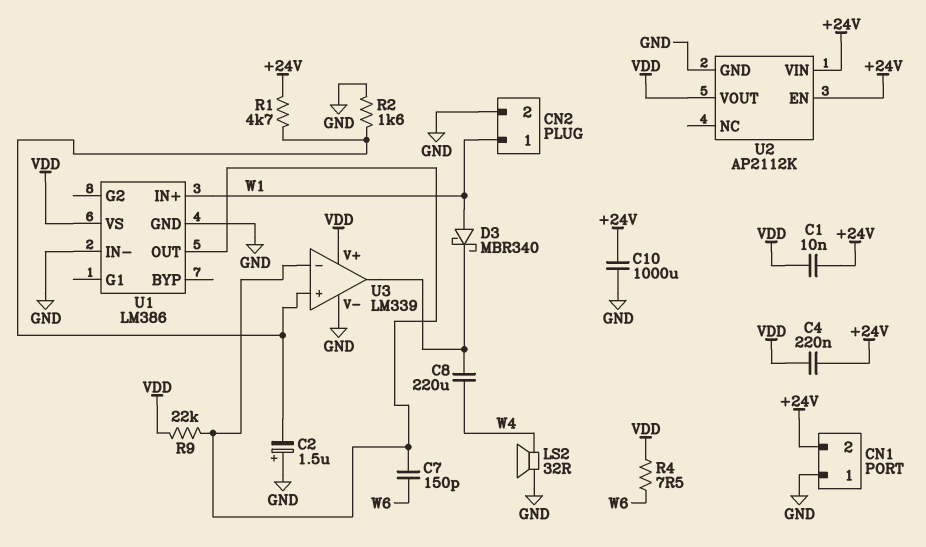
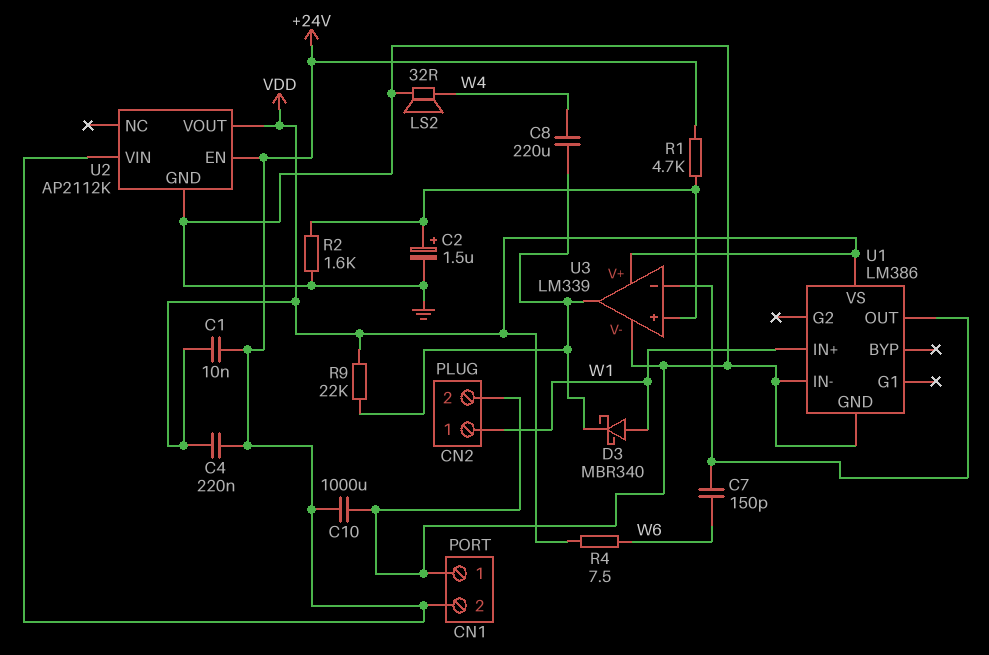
C2: 1.5uF (plus GND, minus U3/in+) -> 1.5uF (plus U3/in+, minus GND)
R9: 22k (U1/OUT, VDD) -> 22k (U3/out, VDD)

